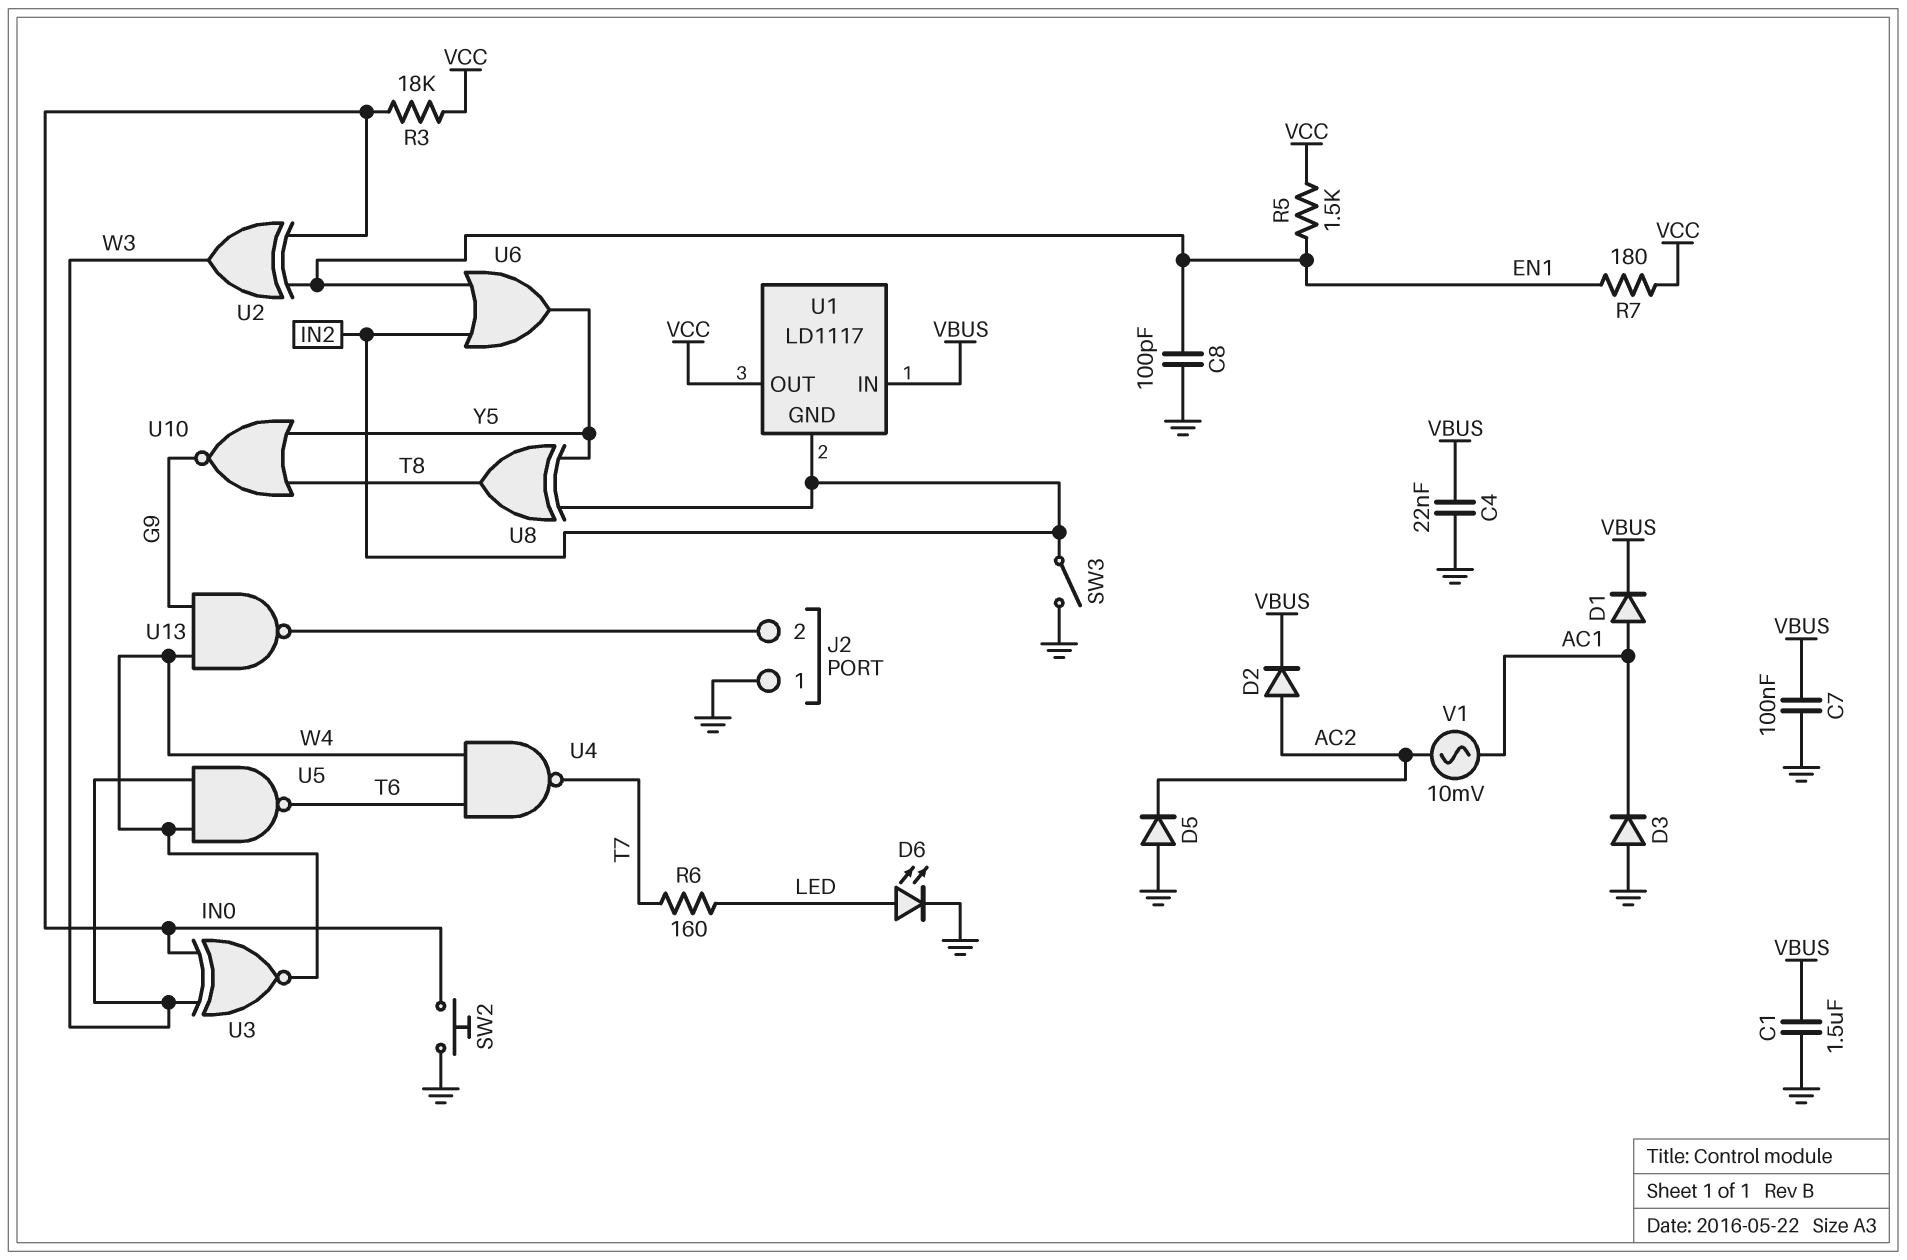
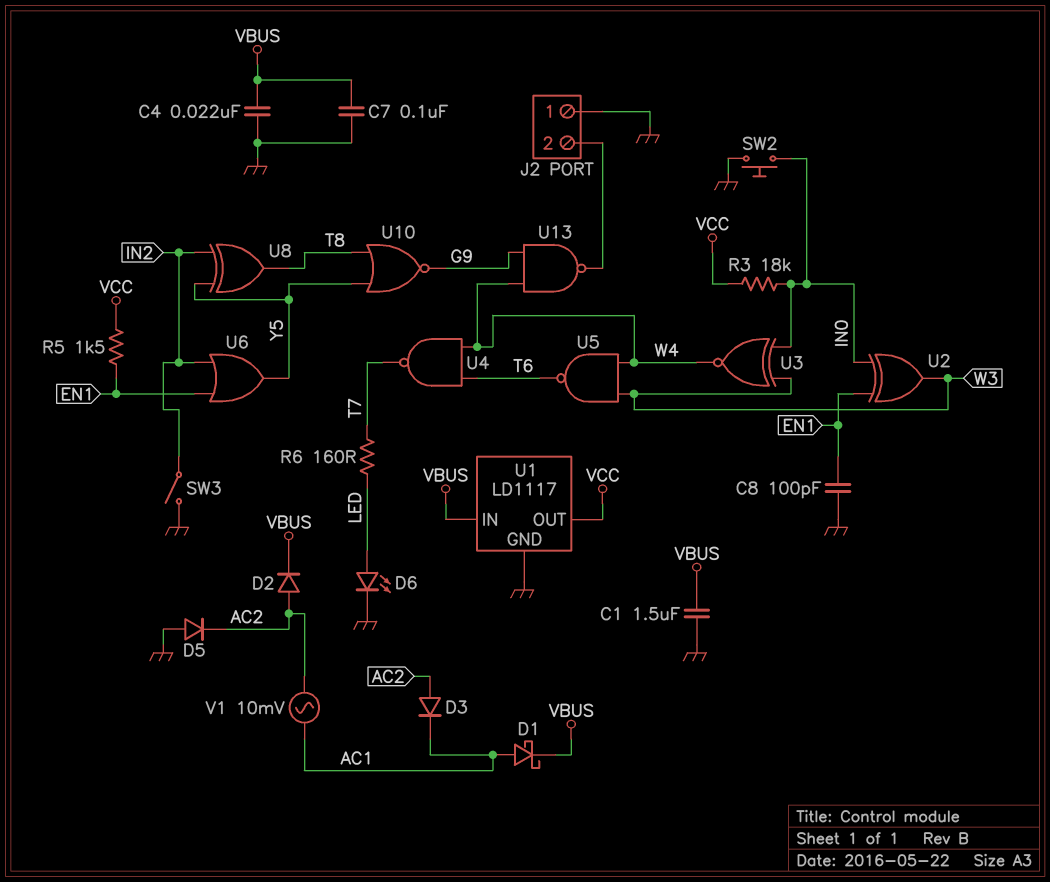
D1: diode (A AC1, K VBUS) -> schottky (A AC1, K VBUS)
D3: diode (A GND, K AC1) -> diode (A AC2, K AC1)
R7: 180 (EN1, VCC) -> none
U1 pin GND: IN2 -> GND

